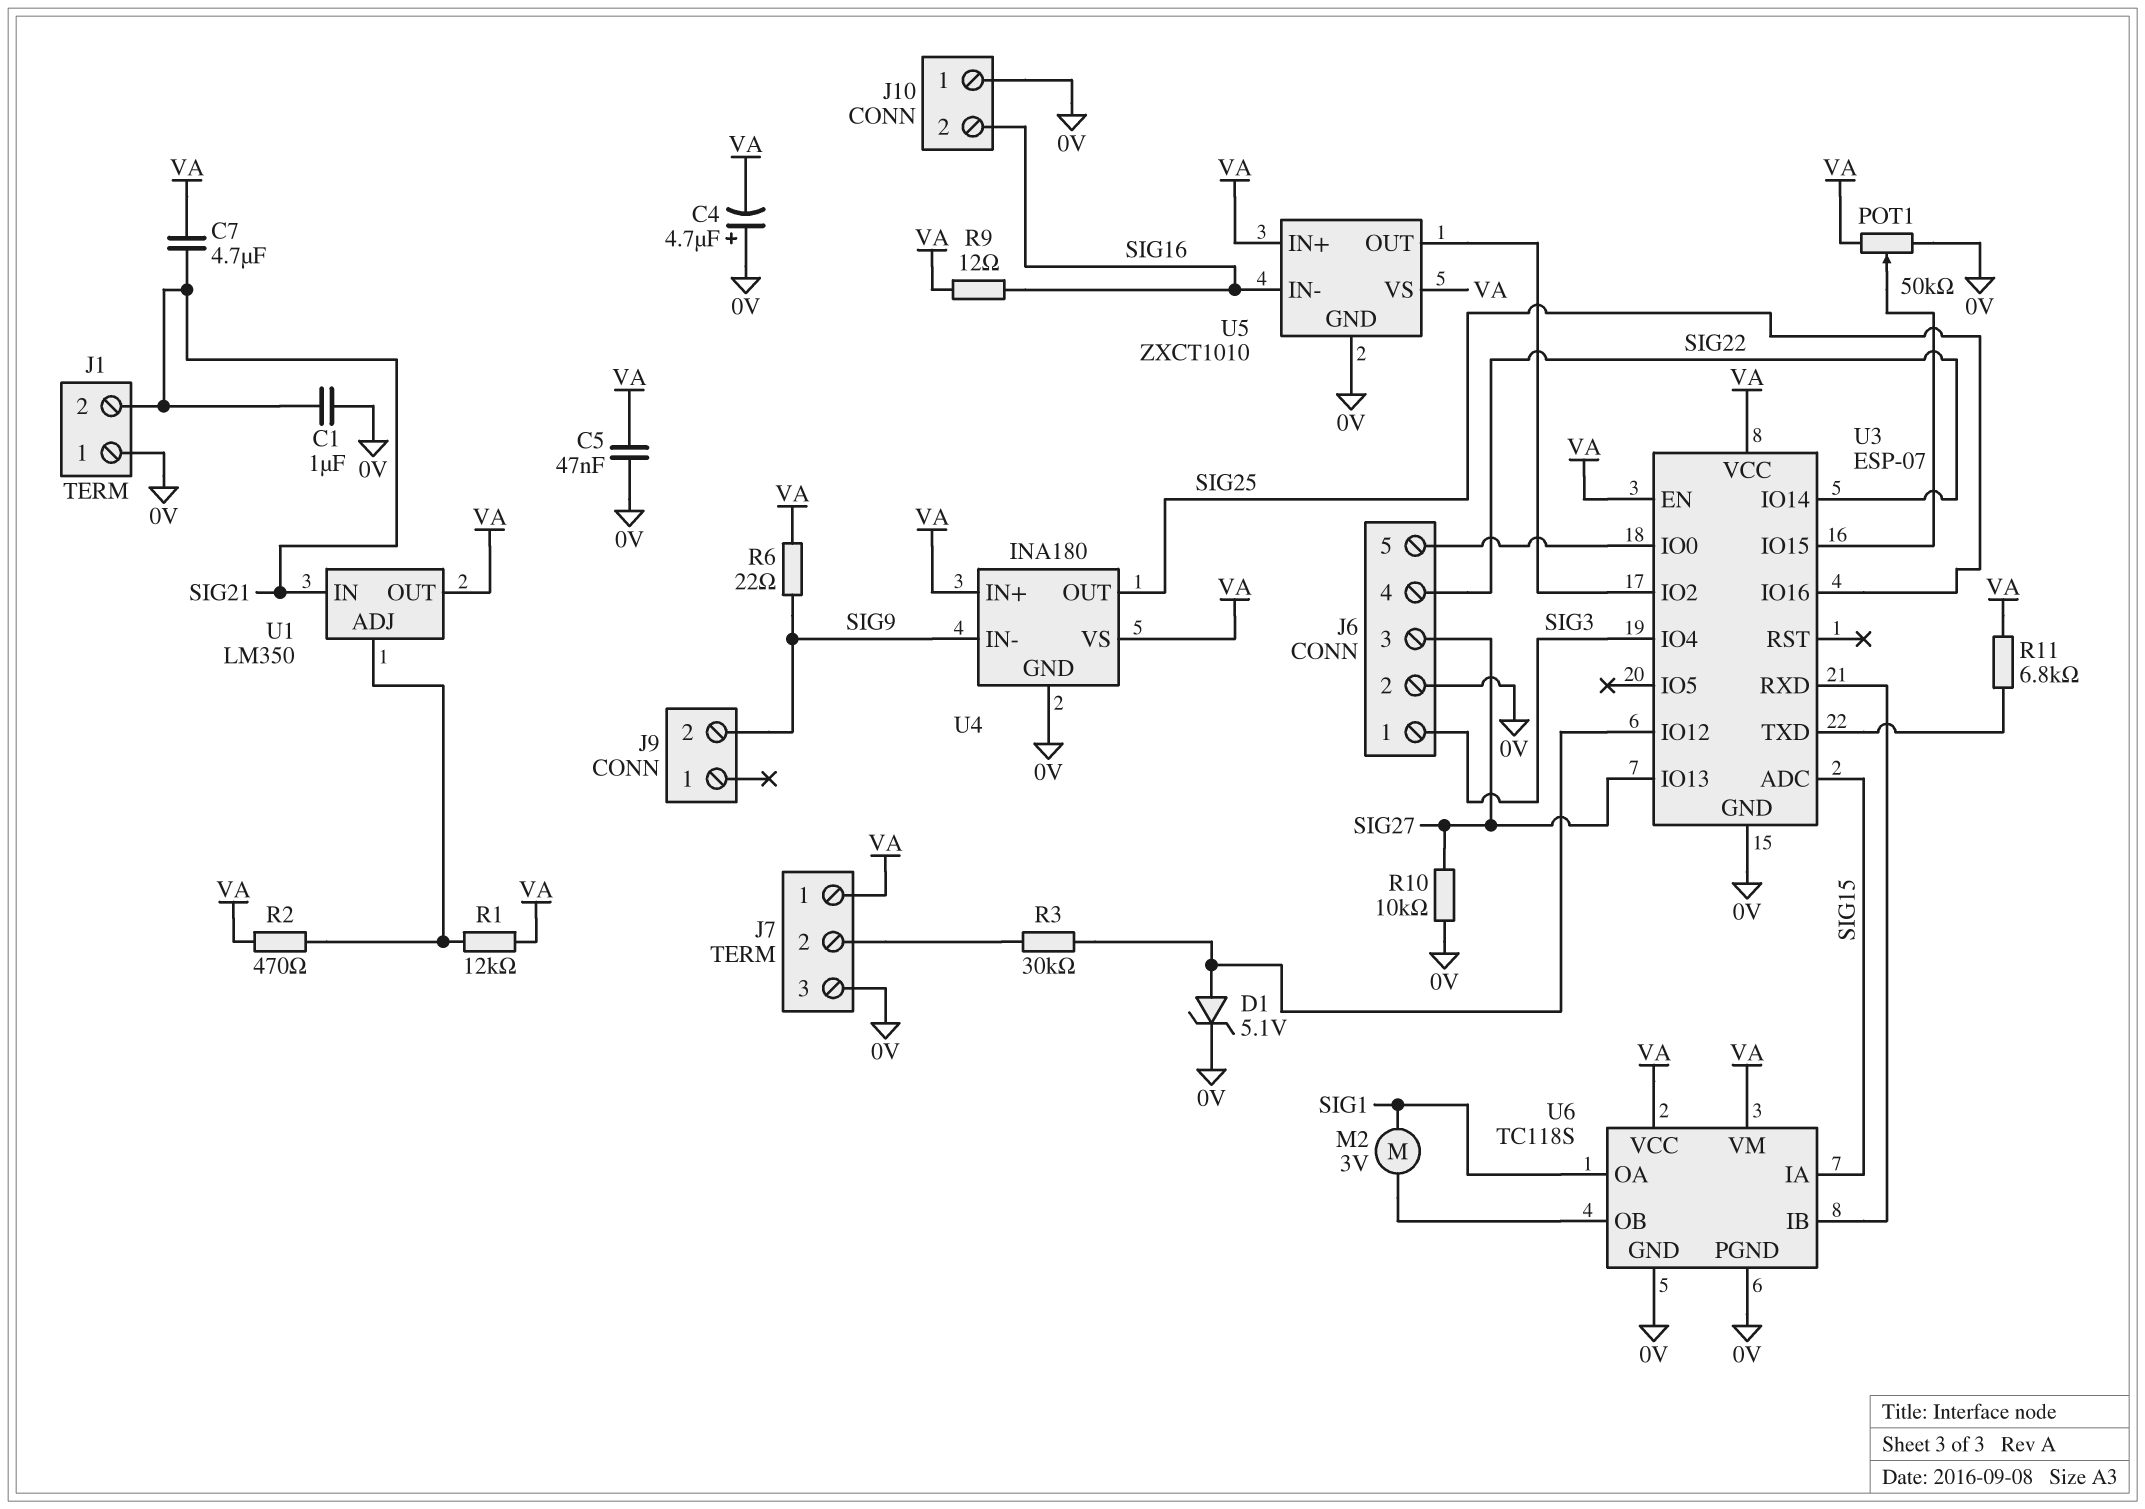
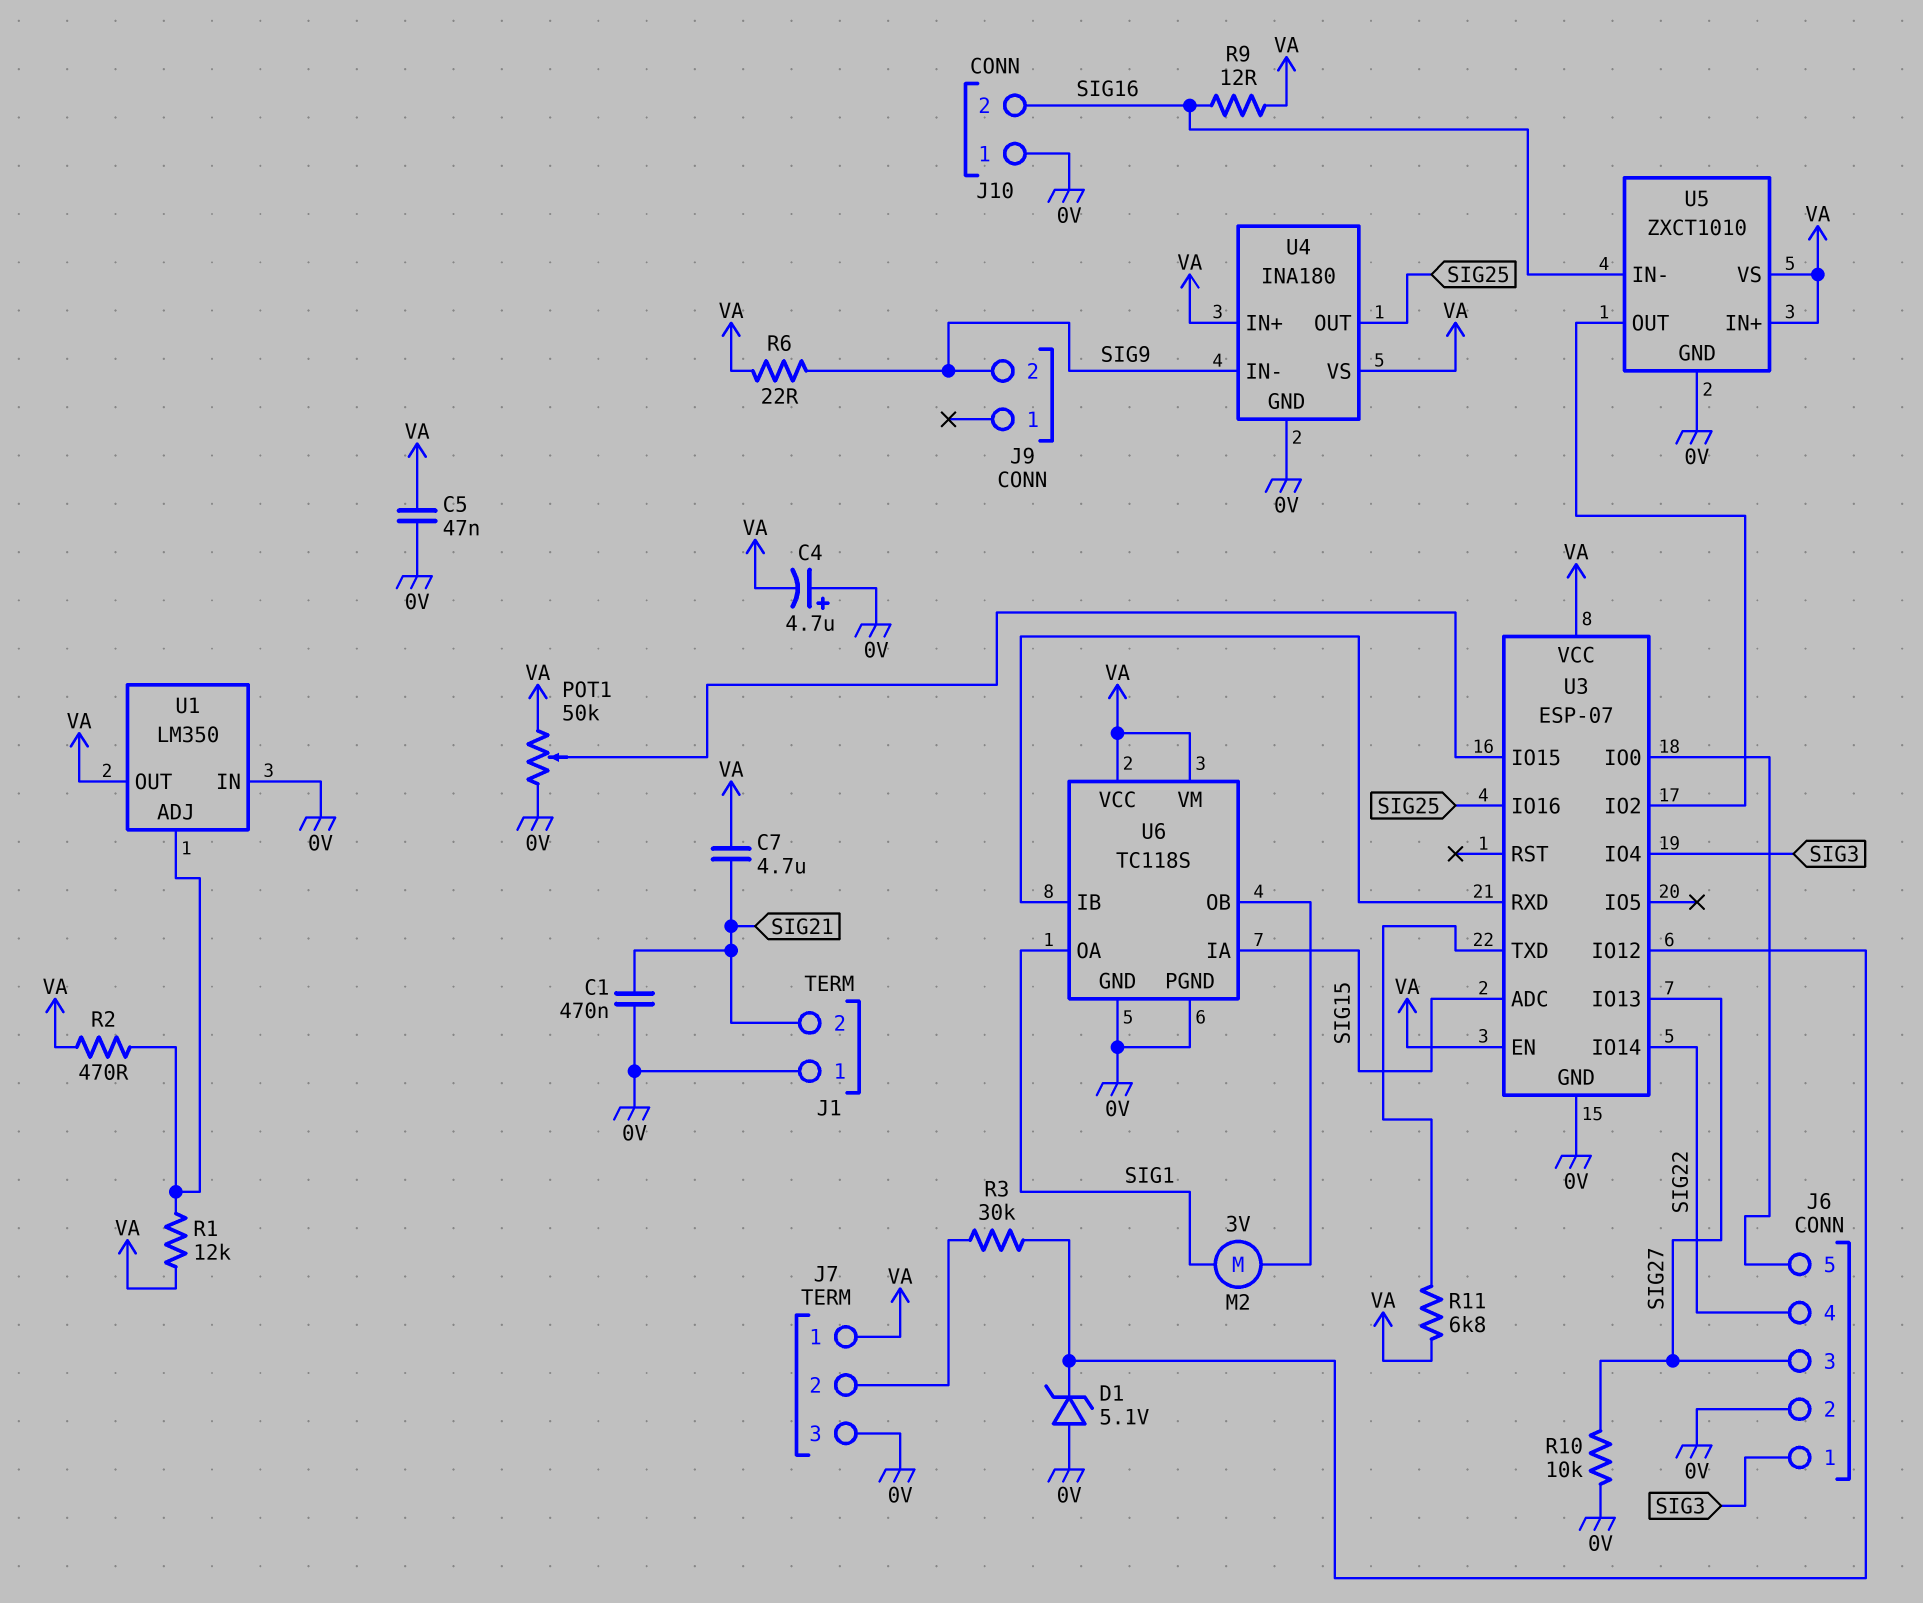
C1: 1uF (0V, SIG21) -> 470nF (0V, SIG21)
D1: zener 5.1V (A U3/IO12, K 0V) -> zener 5.1V (A 0V, K U3/IO12)
U1 pin IN: SIG21 -> 0V

